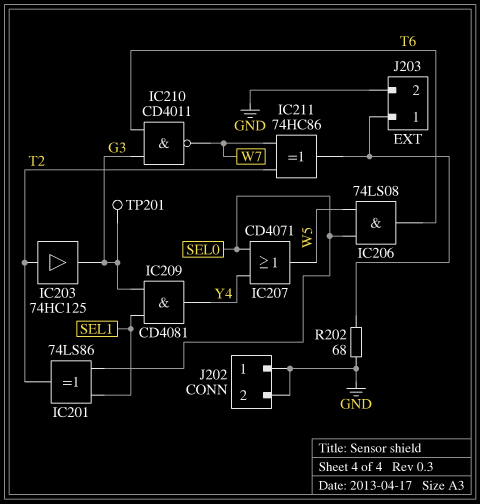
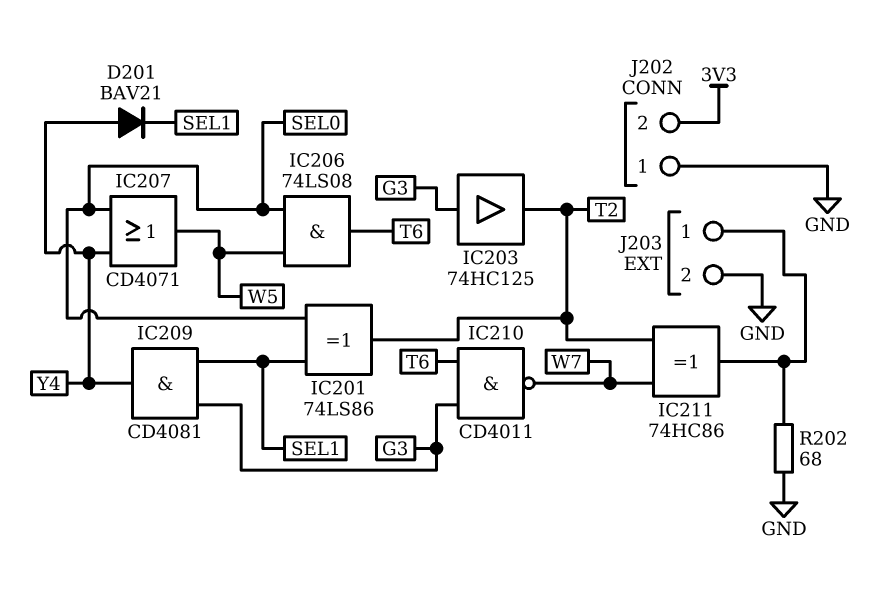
D201: none -> diode BAV21 (A Y4, K SEL1)
IC203: buffer 74HC125 (in T2, out G3) -> buffer 74HC125 (in G3, out T2)
J202 pin 2: GND -> 3V3
TP201: test point (G3) -> none

